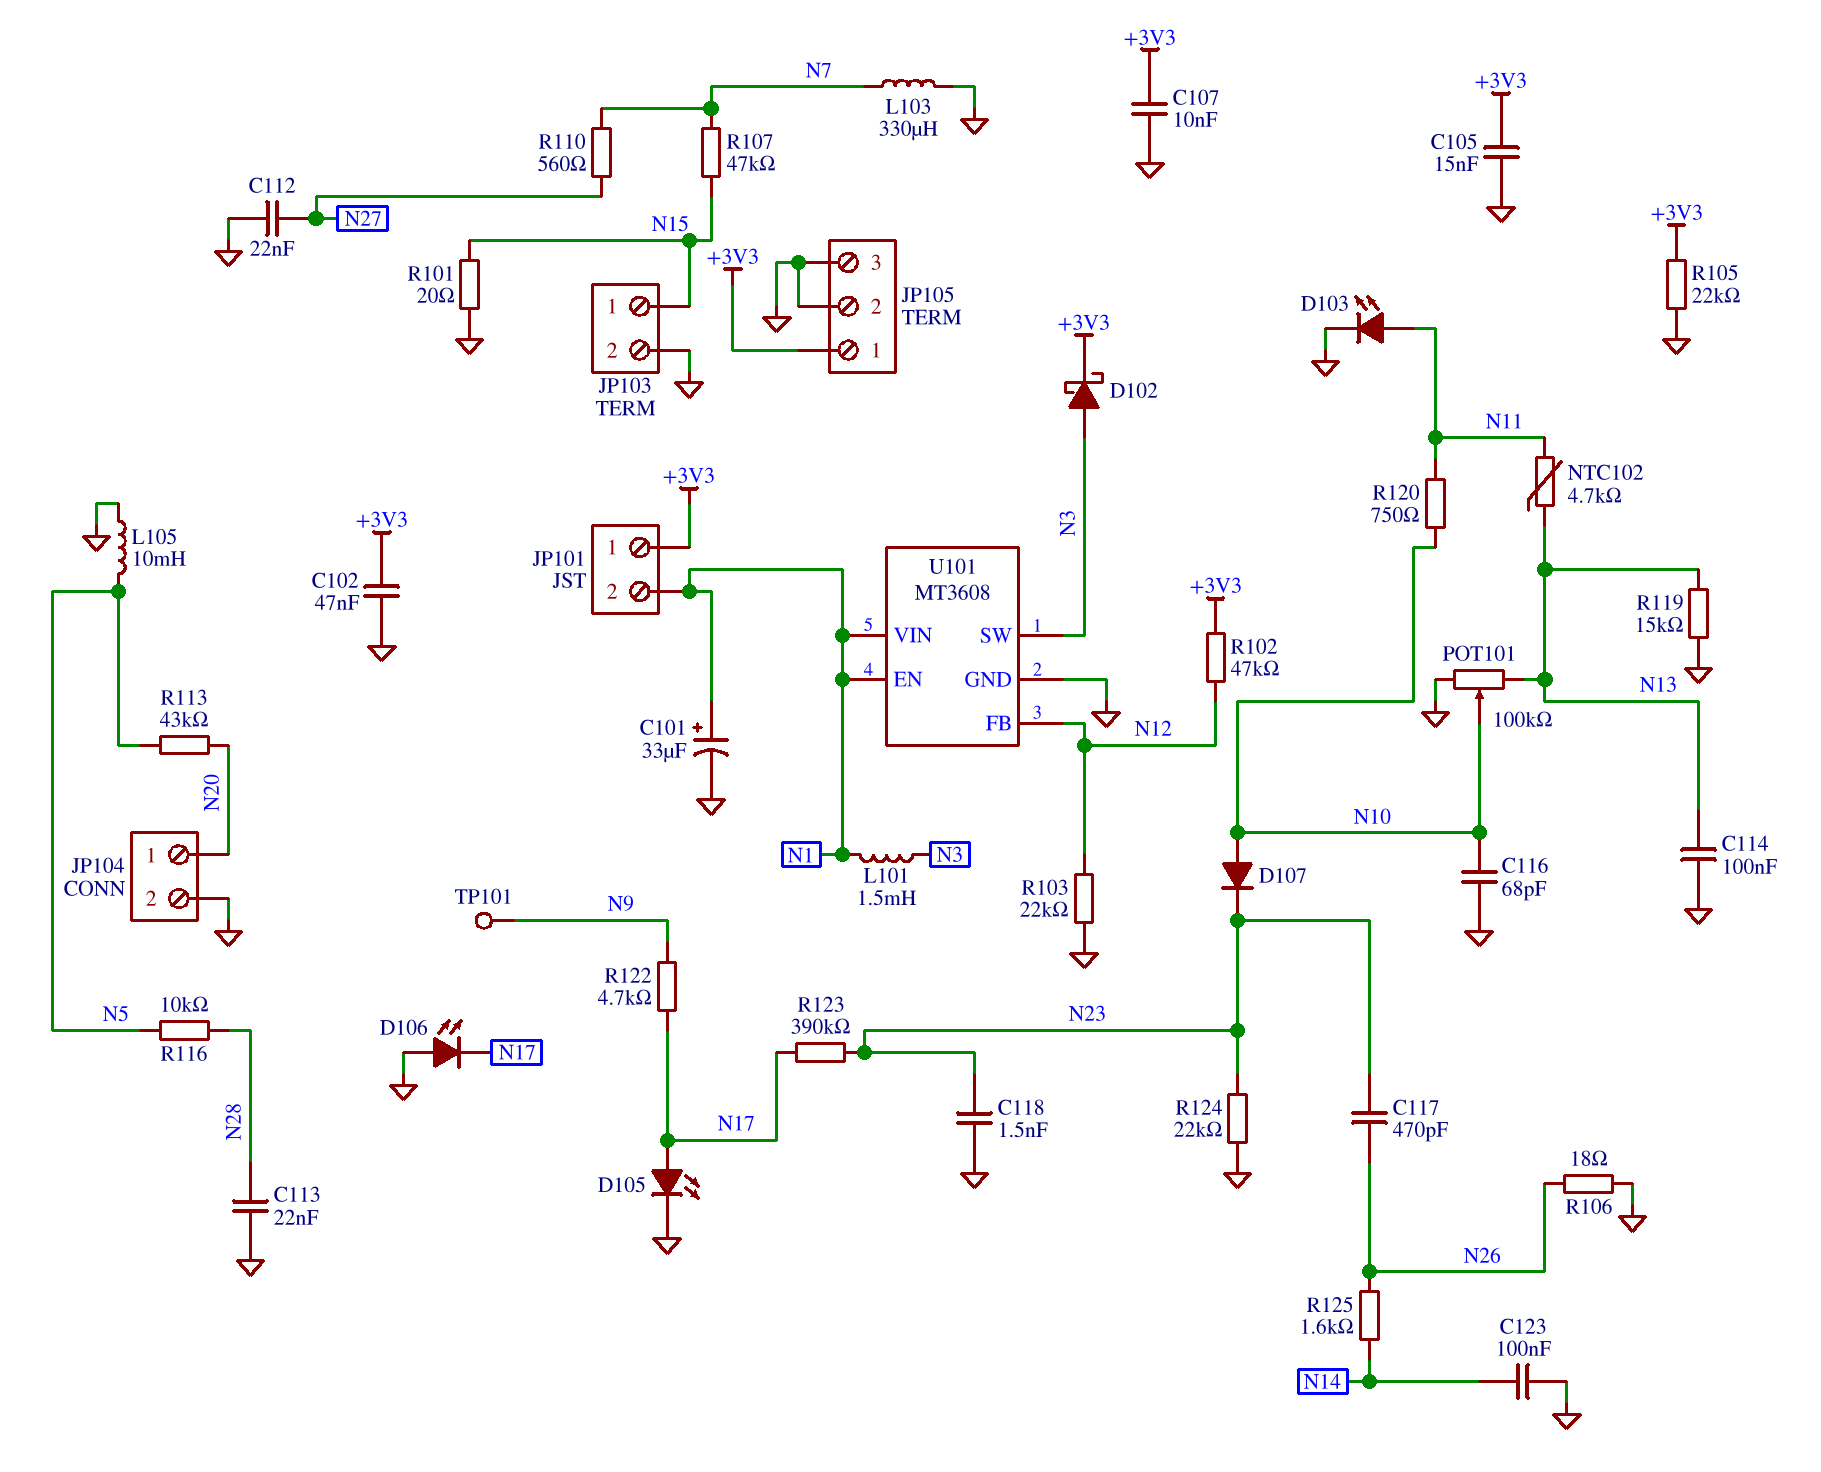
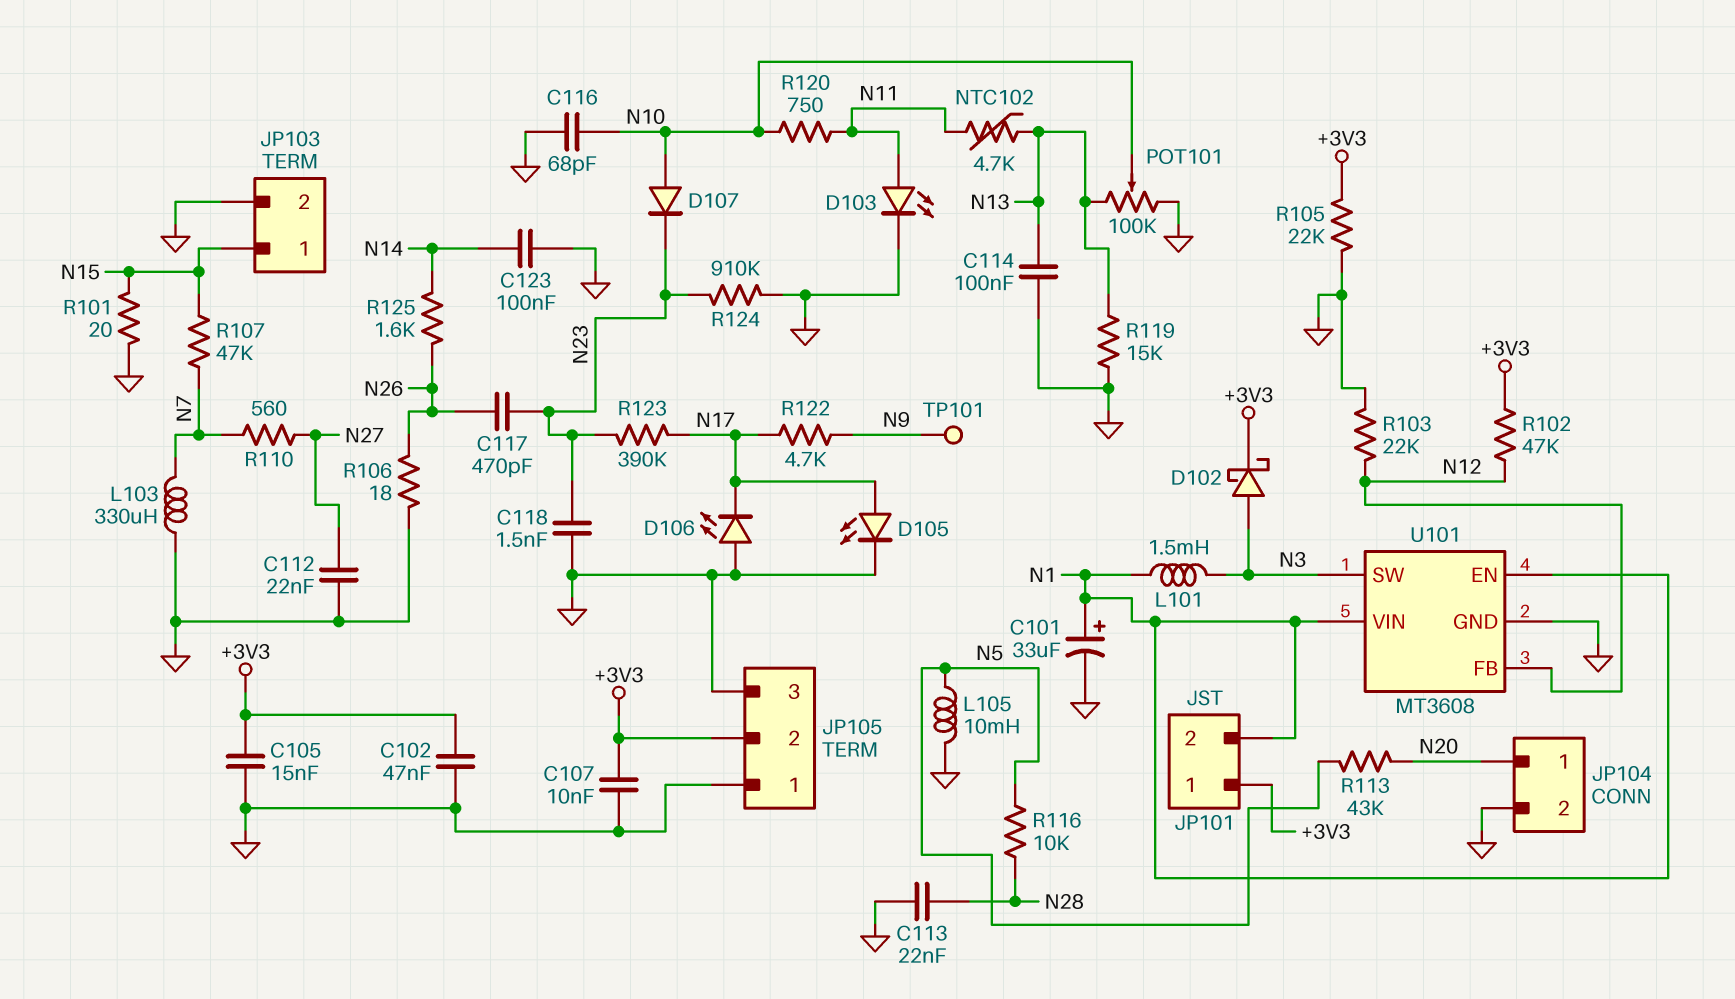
JP105 pin 1: +3V3 -> GND
JP105 pin 2: GND -> +3V3
R124: 22k (GND, N23) -> 910k (GND, N23)

